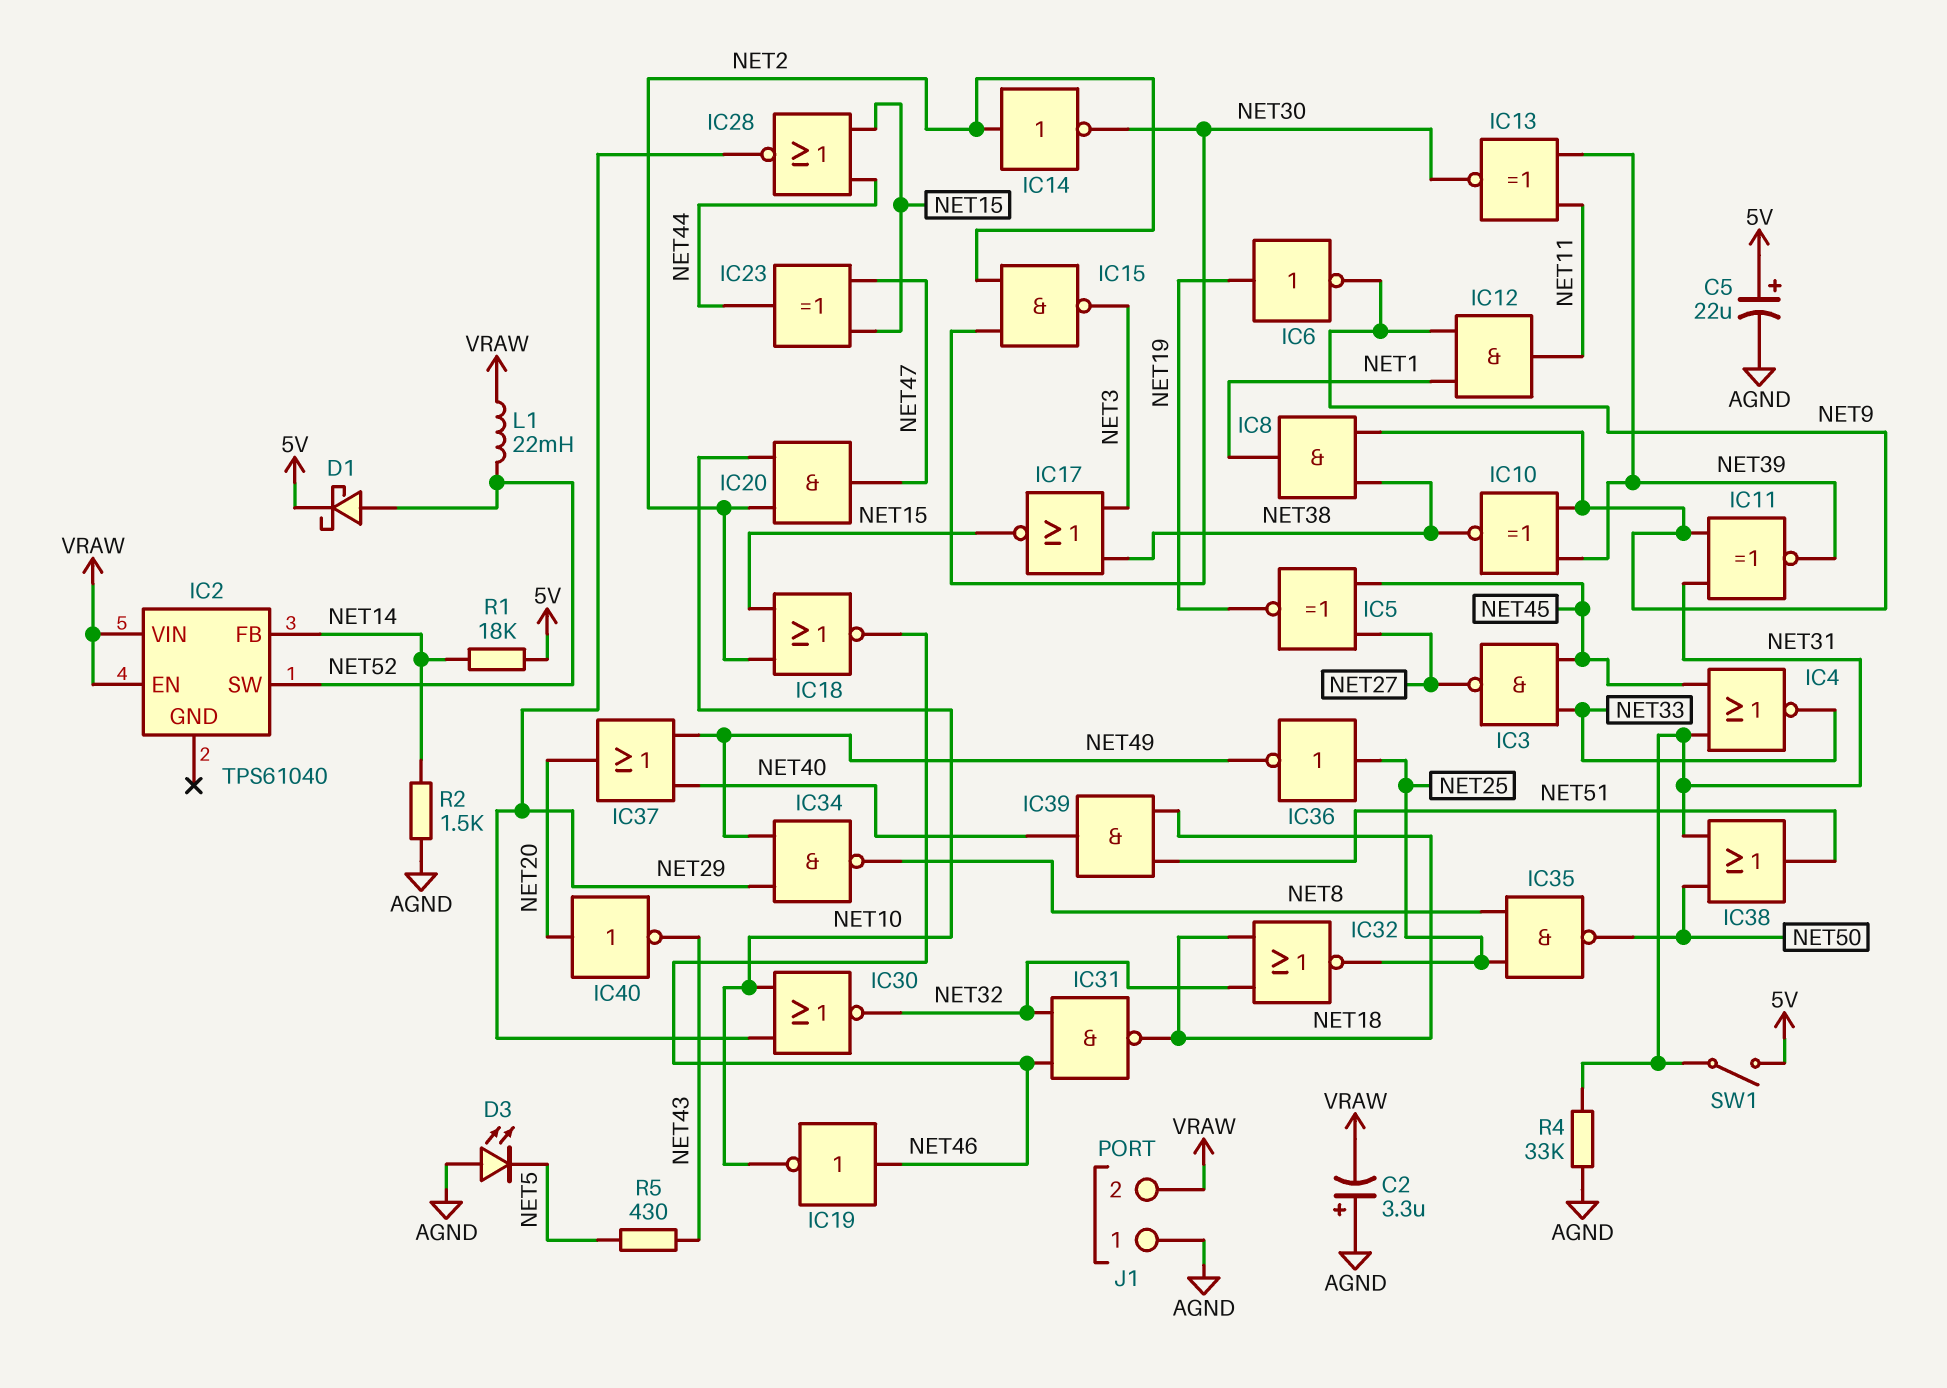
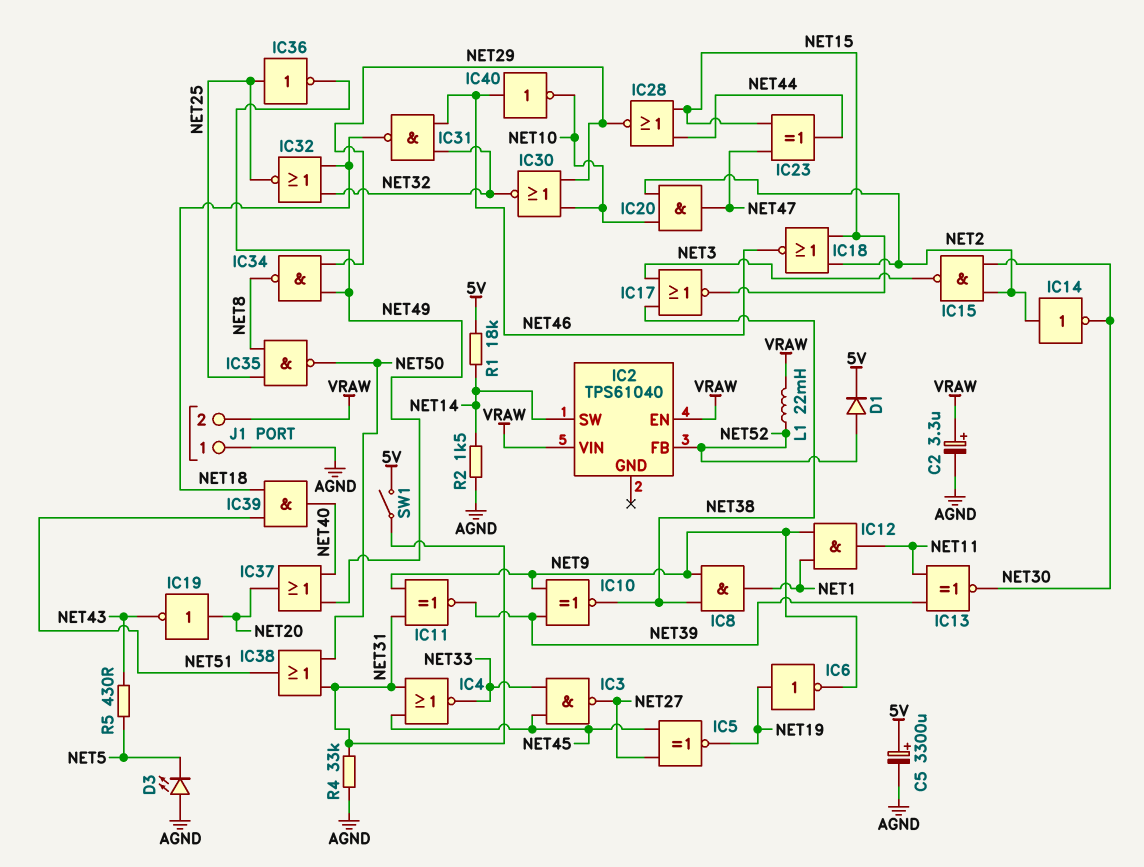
C2: 3.3uF (plus AGND, minus VRAW) -> 3.3uF (plus VRAW, minus AGND)
C5: 22uF (plus 5V, minus AGND) -> 3300uF (plus 5V, minus AGND)
D1: schottky (A NET52, K 5V) -> diode (A NET52, K 5V)
IC2 pin FB: NET14 -> NET52
IC2 pin SW: NET52 -> NET14
IC19: NOT (in NET46, out NET10) -> NOT (in NET20, out NET43)
IC40: NOT (in NET20, out NET43) -> NOT (in NET46, out NET10)

